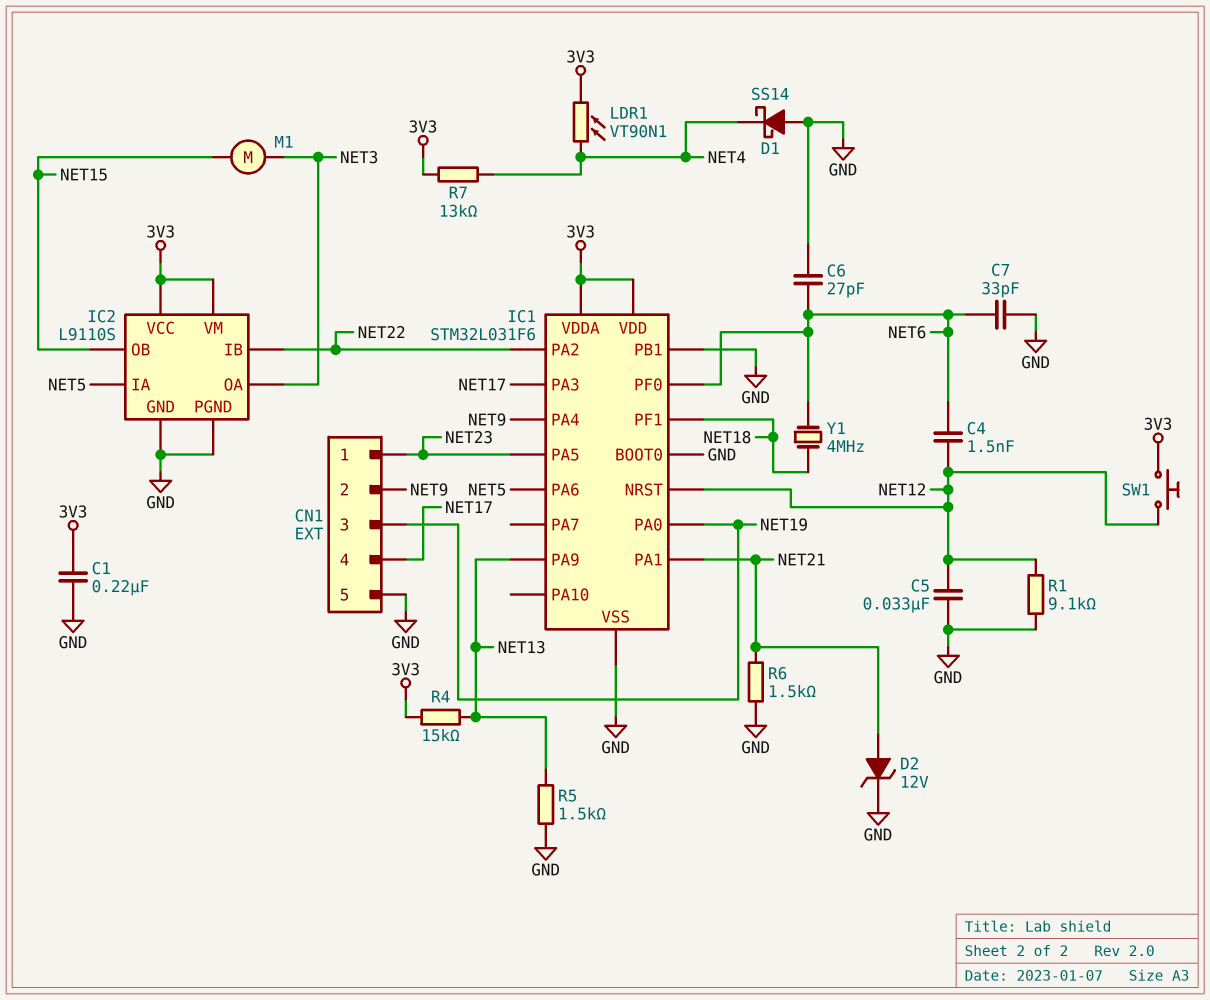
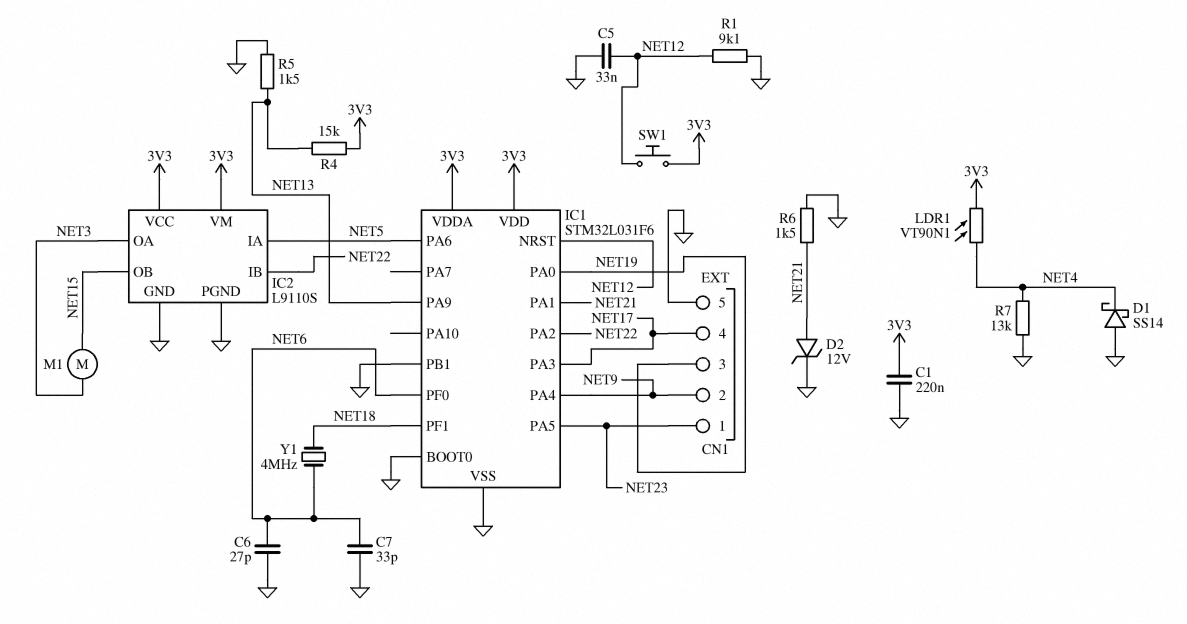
C4: 1.5nF (NET6, NET12) -> none
R7: 13k (3V3, NET4) -> 13k (GND, NET4)

